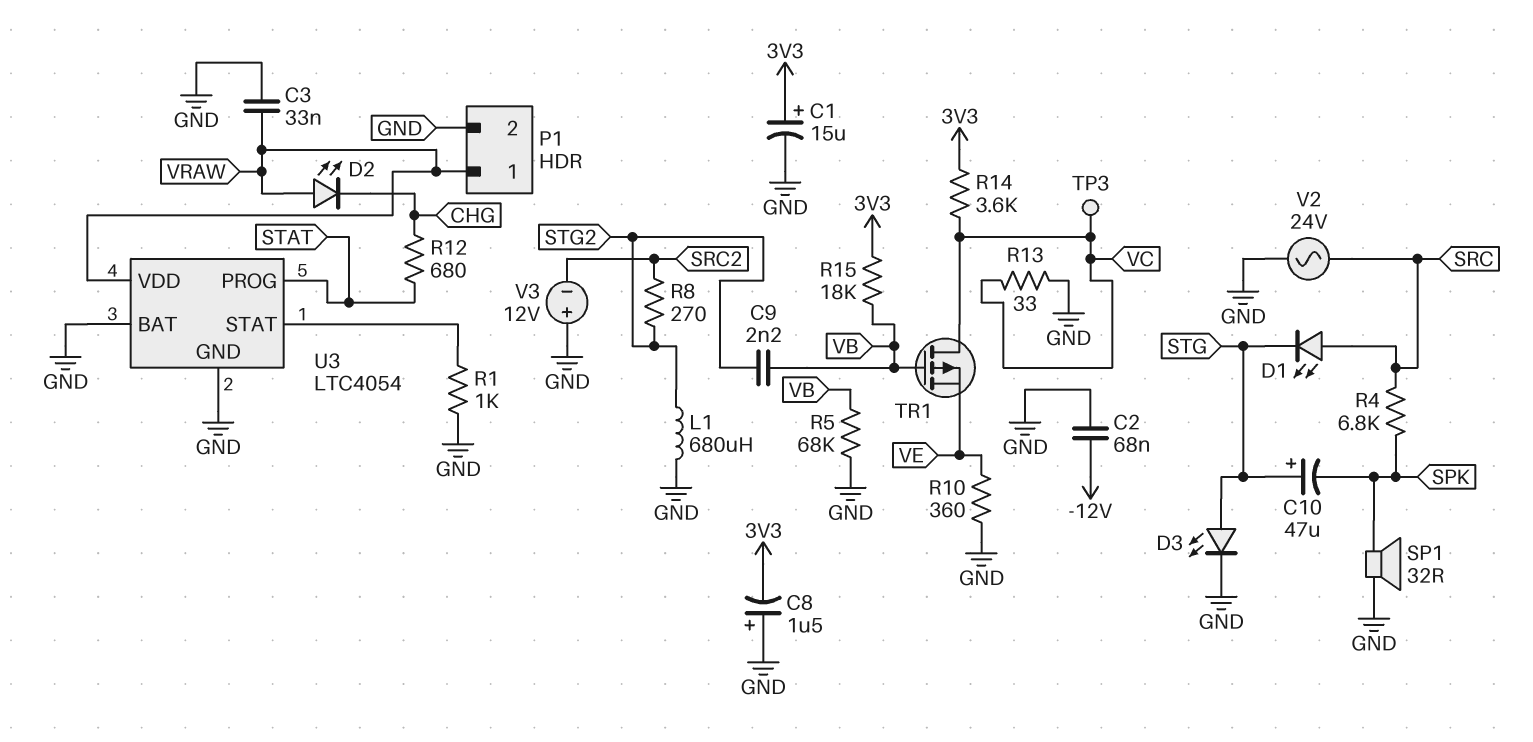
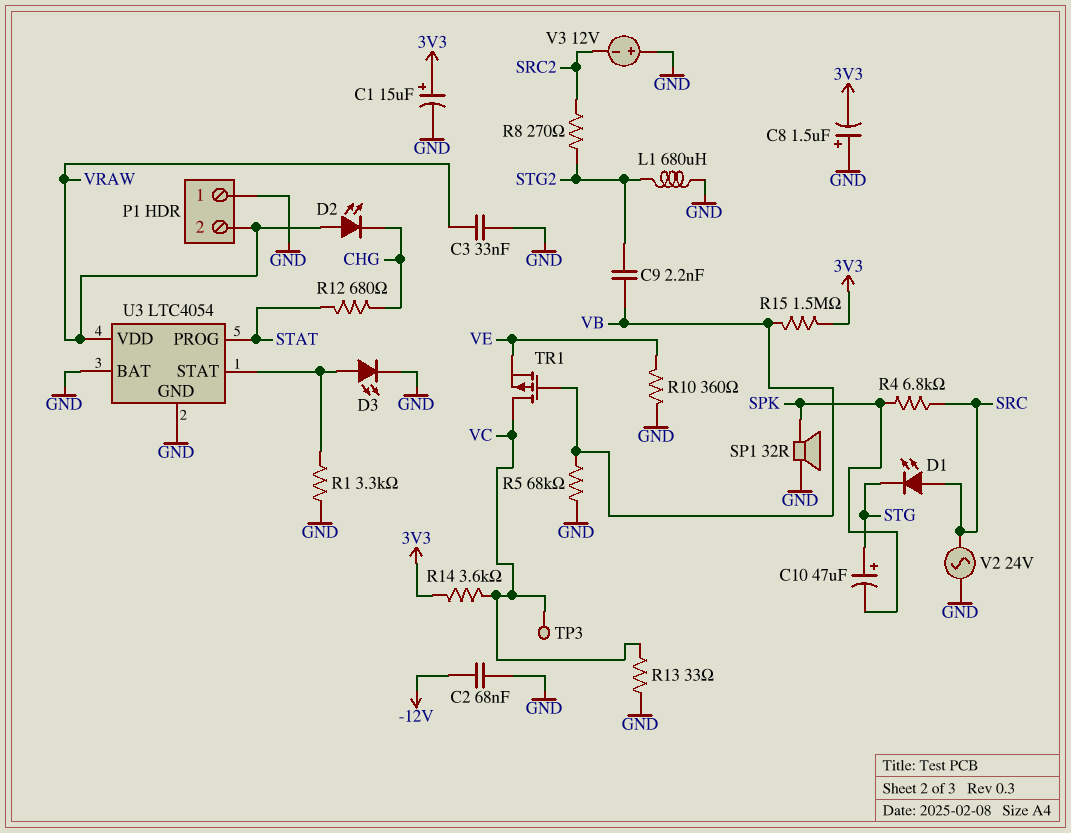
D3: LED (A STG, K GND) -> LED (A U3/STAT, K GND)
P1 pin 1: VRAW -> GND
P1 pin 2: GND -> VRAW
R1: 1k (GND, U3/STAT) -> 3.3k (GND, U3/STAT)
R15: 18k (3V3, VB) -> 1.5M (3V3, VB)

